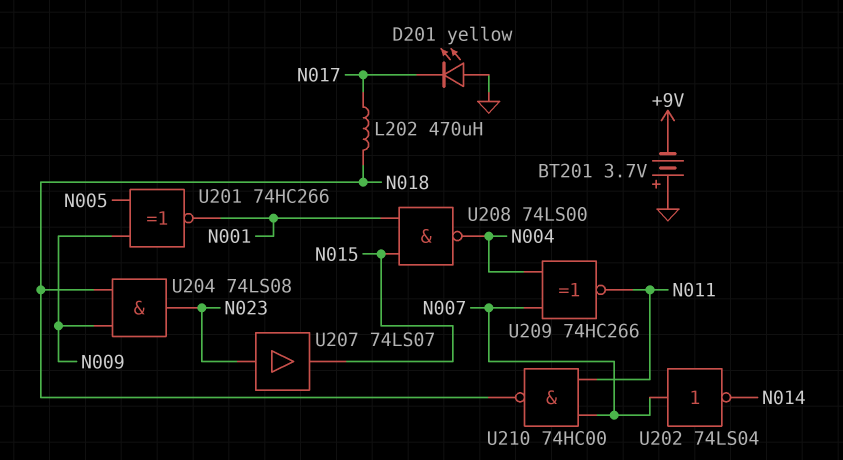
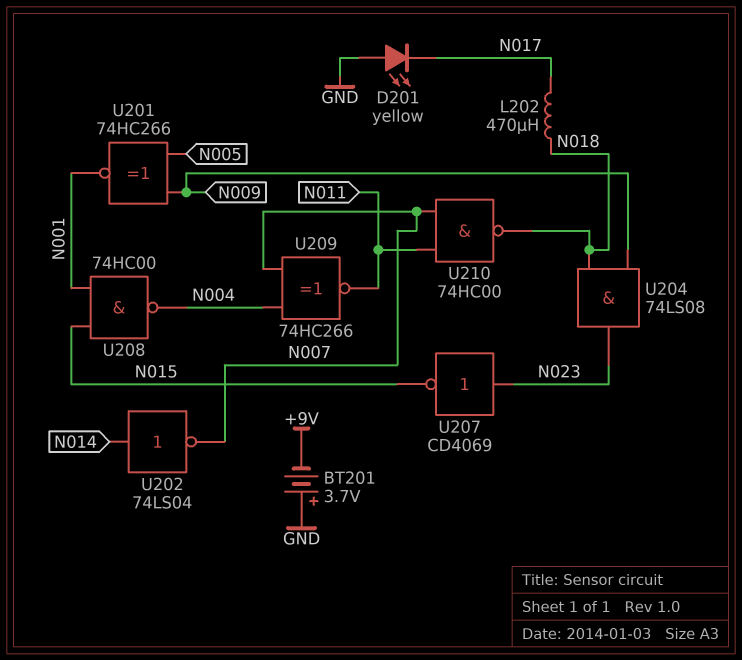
U202: NOT 74LS04 (in N007, out N014) -> NOT 74LS04 (in N014, out N007)
U207: buffer 74LS07 (in N023, out N015) -> NOT CD4069 (in N023, out N015)
U208: NAND 74LS00 (in N001, in N015, out N004) -> NAND 74HC00 (in N001, in N015, out N004)

